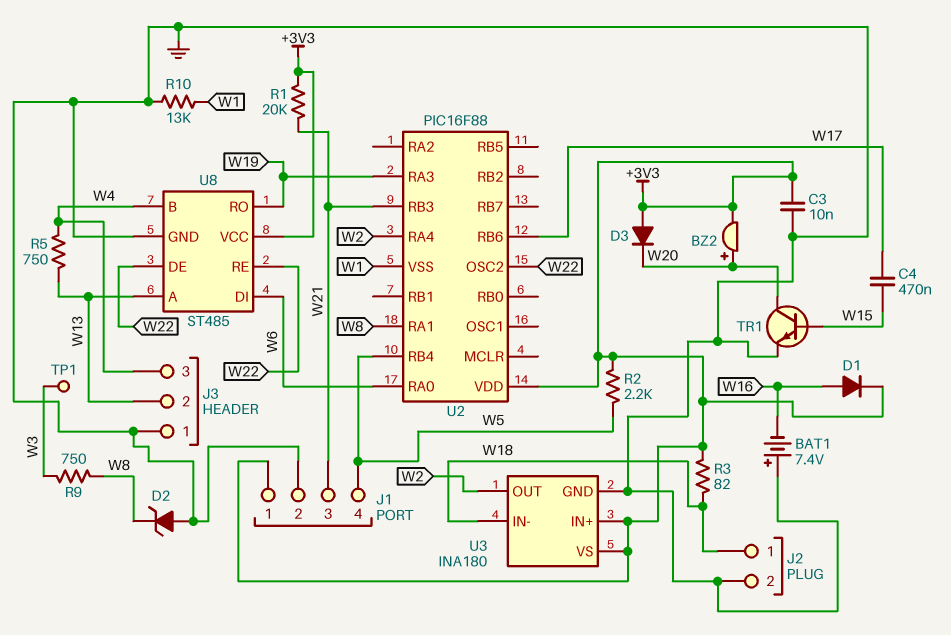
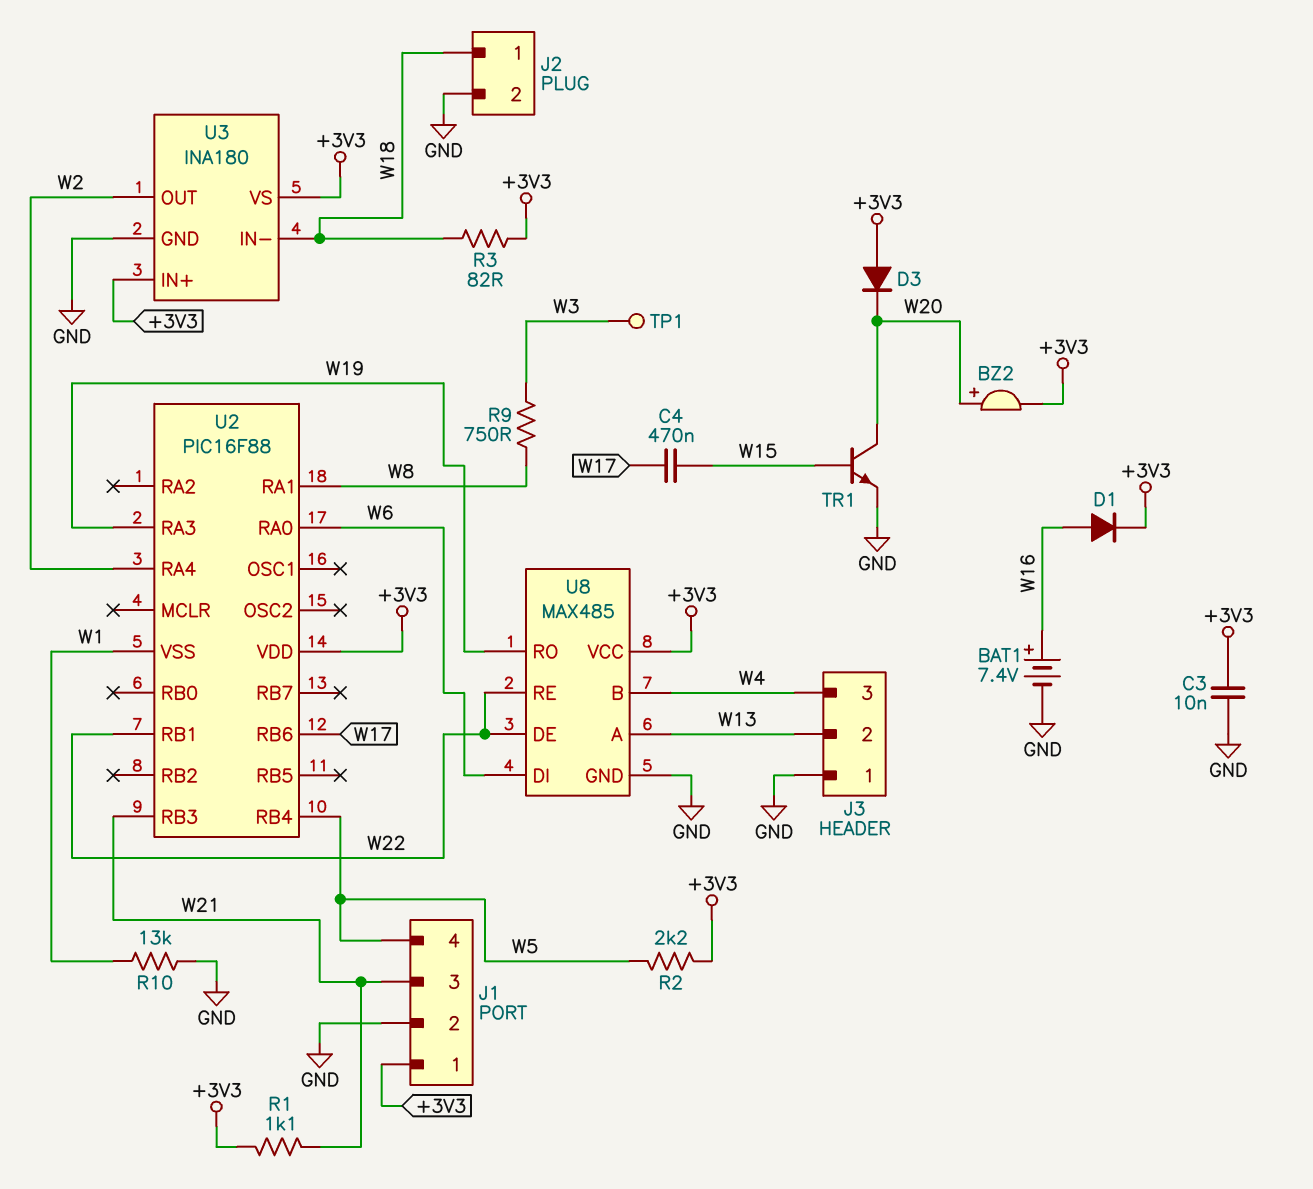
BAT1: 7.4V (plus GND, minus W16) -> 7.4V (plus W16, minus GND)
D2: zener (A GND, K W8) -> none
R1: 20k (+3V3, W21) -> 1.1k (+3V3, W21)
R5: 750 (W4, W13) -> none
U2 pin OSC2: W22 -> none
U2 pin RB1: none -> W22
U8: ST485 -> MAX485

